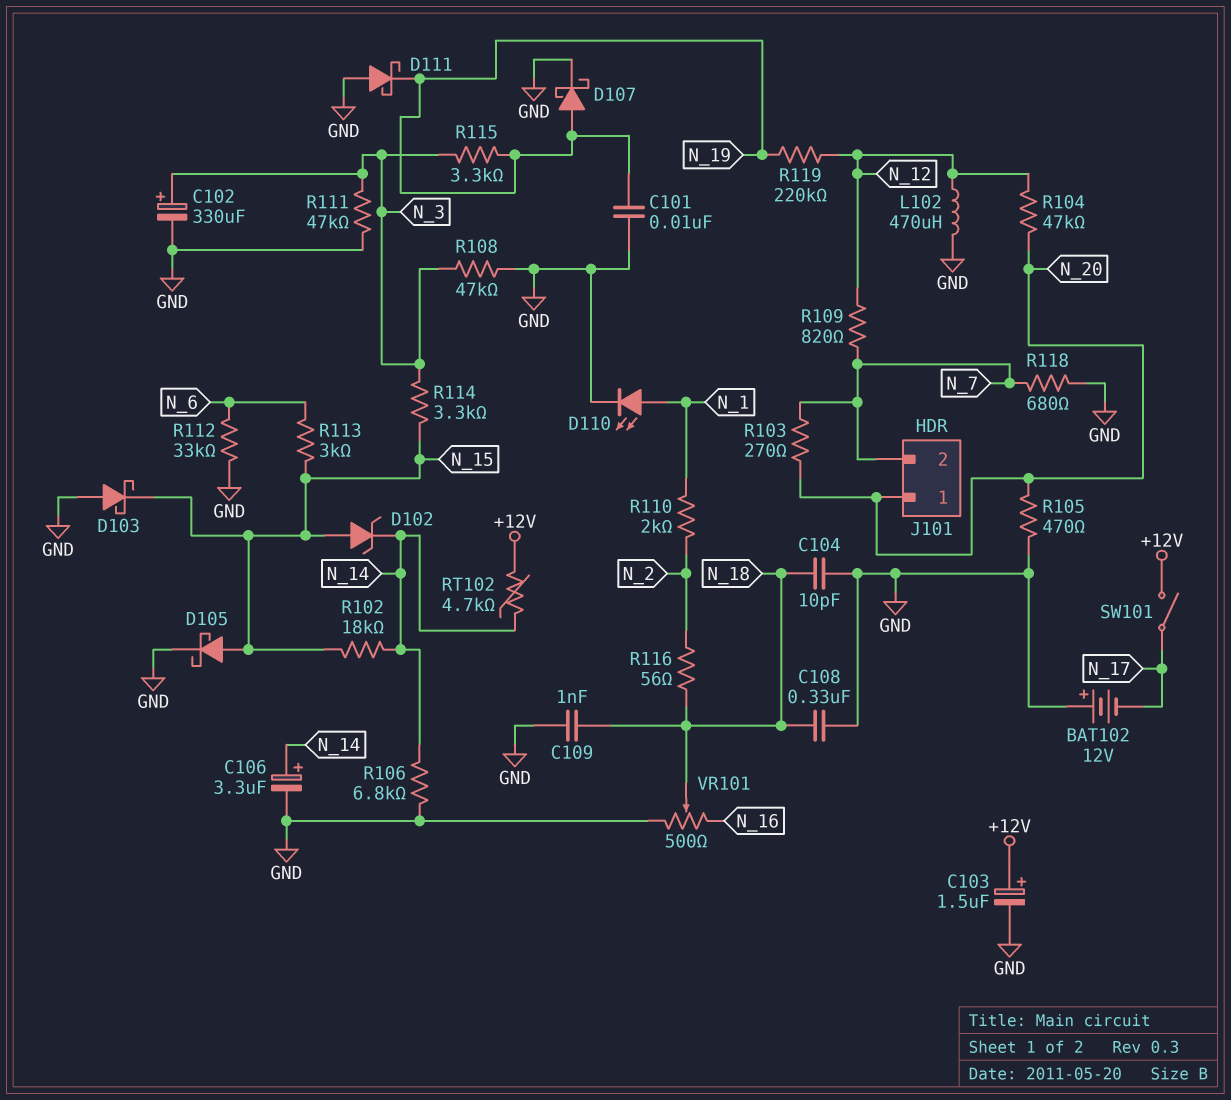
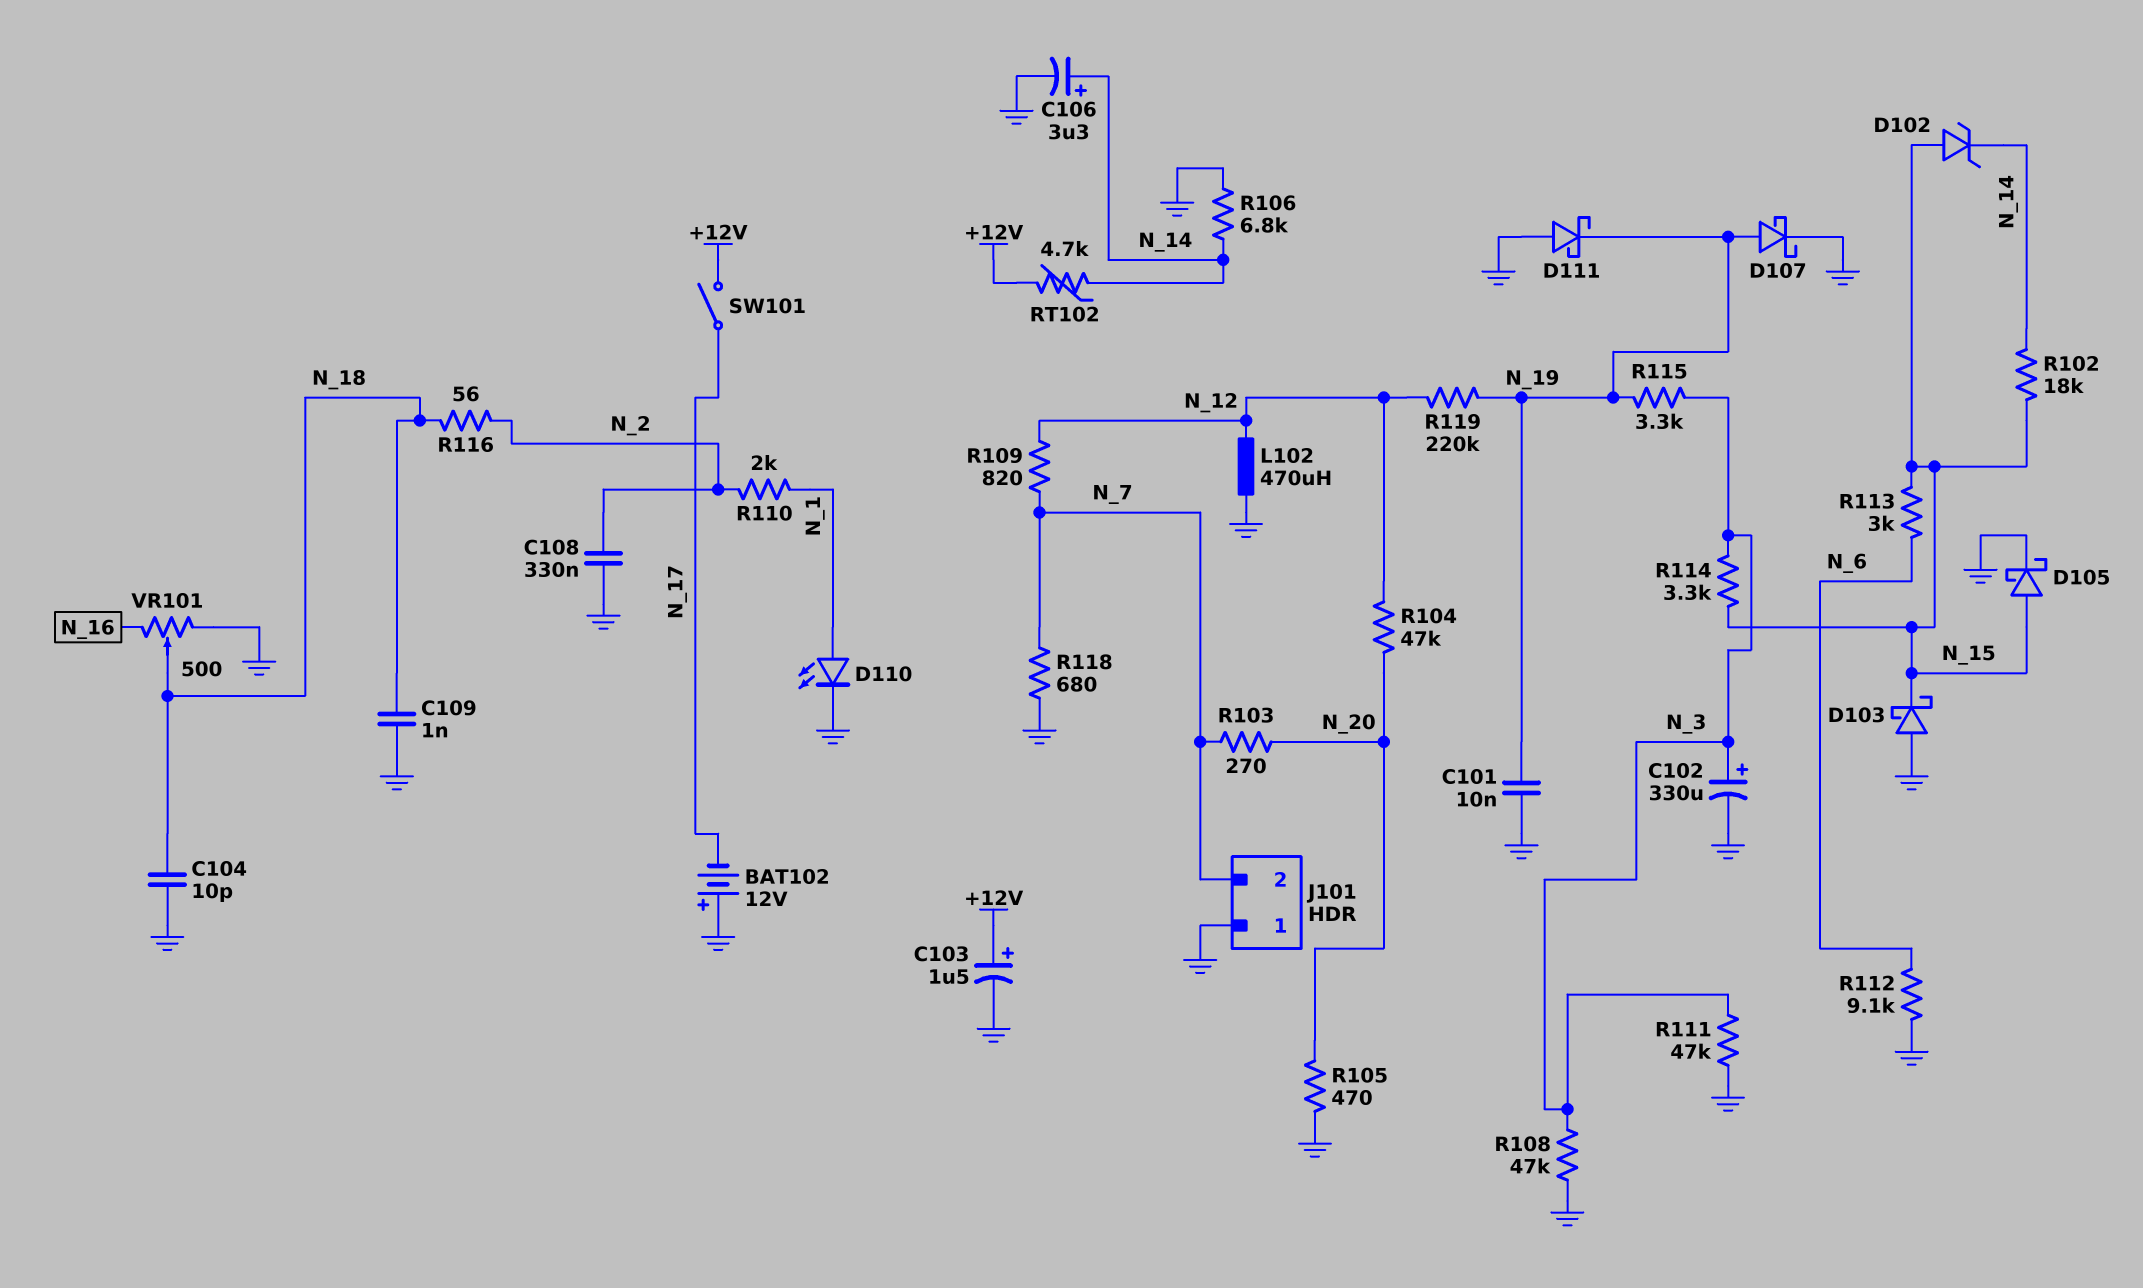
C108: 330nF (GND, N_18) -> 330nF (GND, N_2)
J101 pin 1: N_20 -> GND
R112: 33k (GND, N_6) -> 9.1k (GND, N_6)

